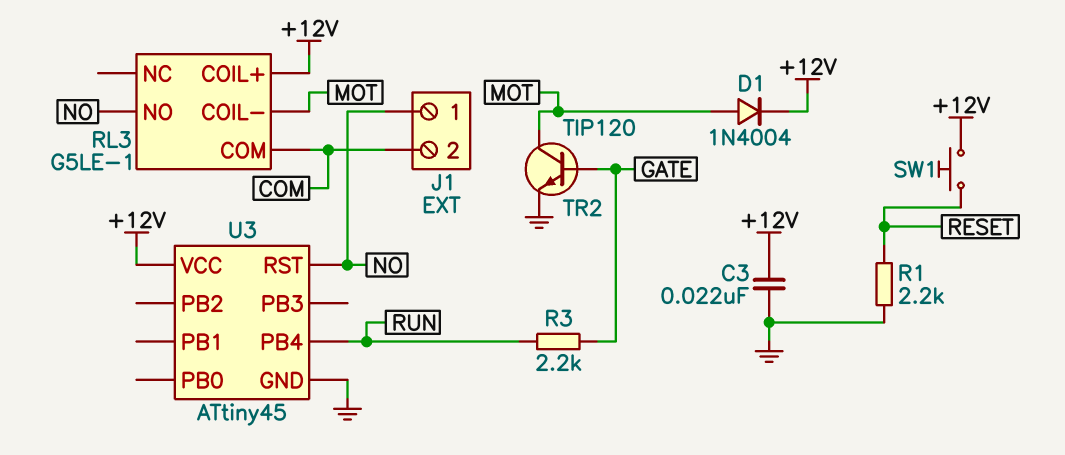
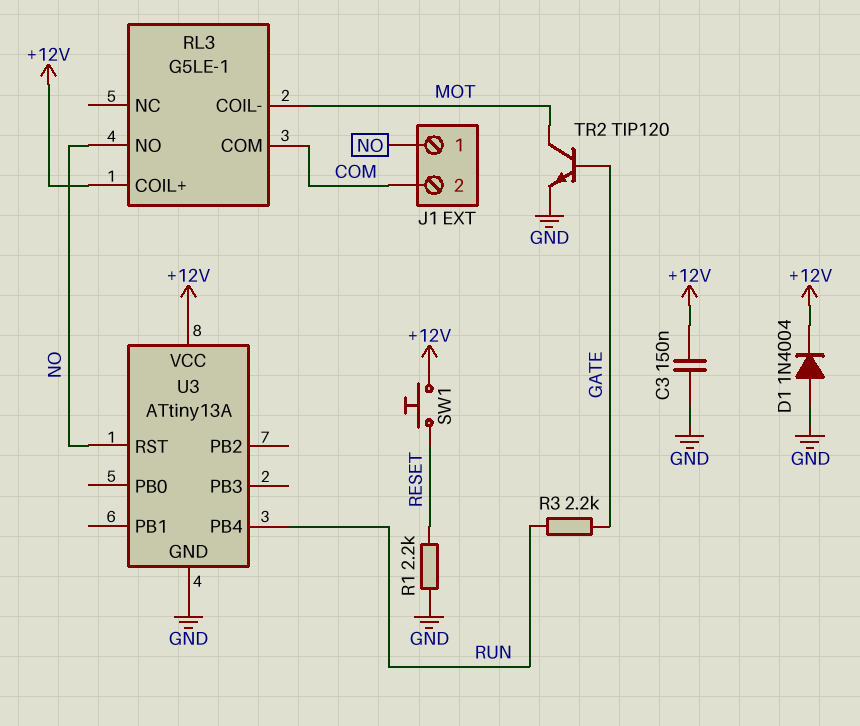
C3: 22nF (+12V, GND) -> 150nF (+12V, GND)
D1: diode 1N4004 (A MOT, K +12V) -> diode 1N4004 (A GND, K +12V)
U3: ATtiny45 -> ATtiny13A

